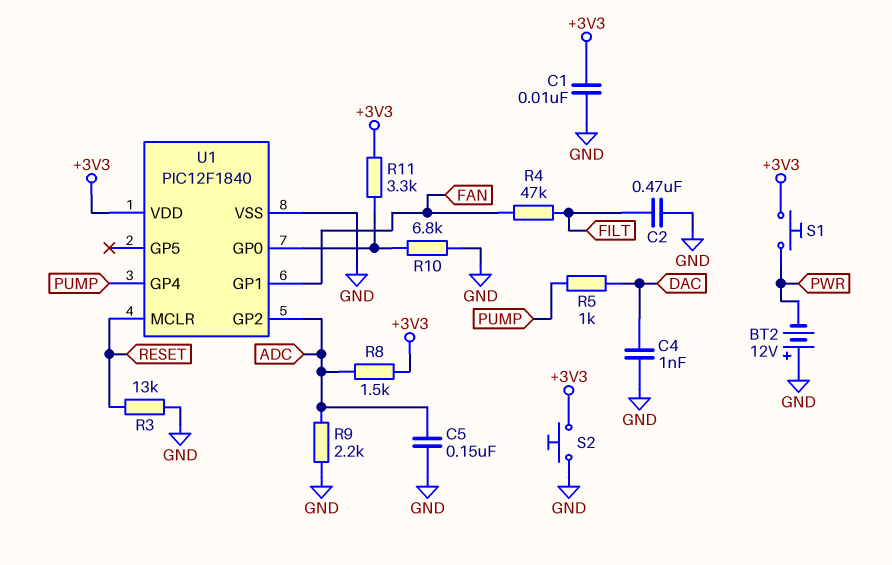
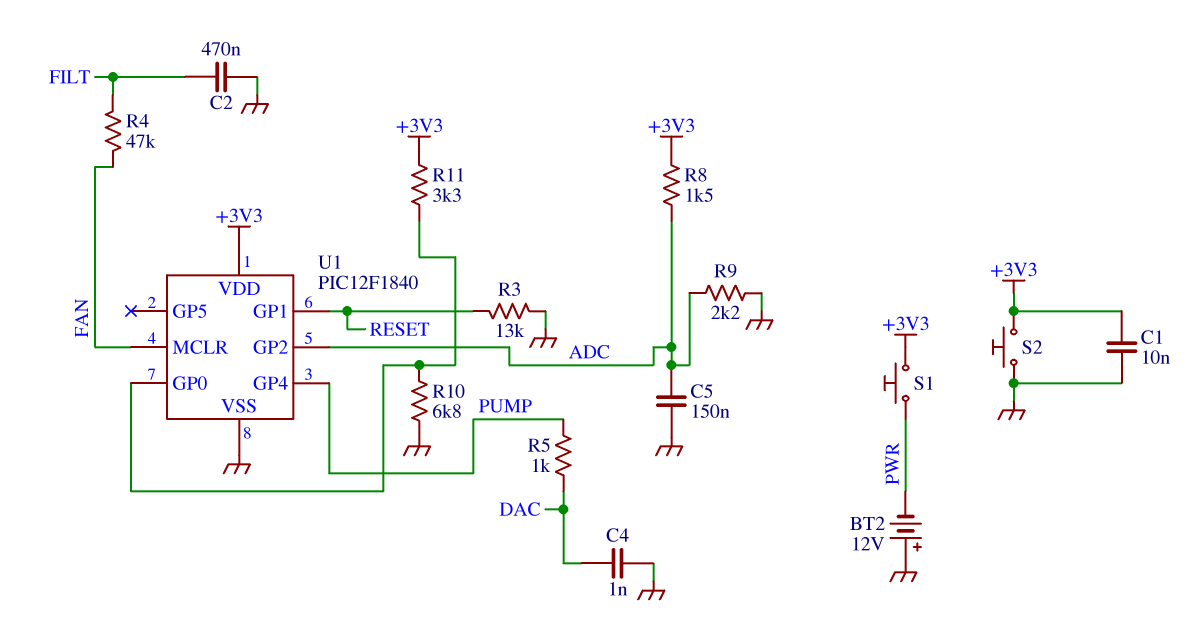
U1 pin GP1: FAN -> RESET
U1 pin MCLR: RESET -> FAN

